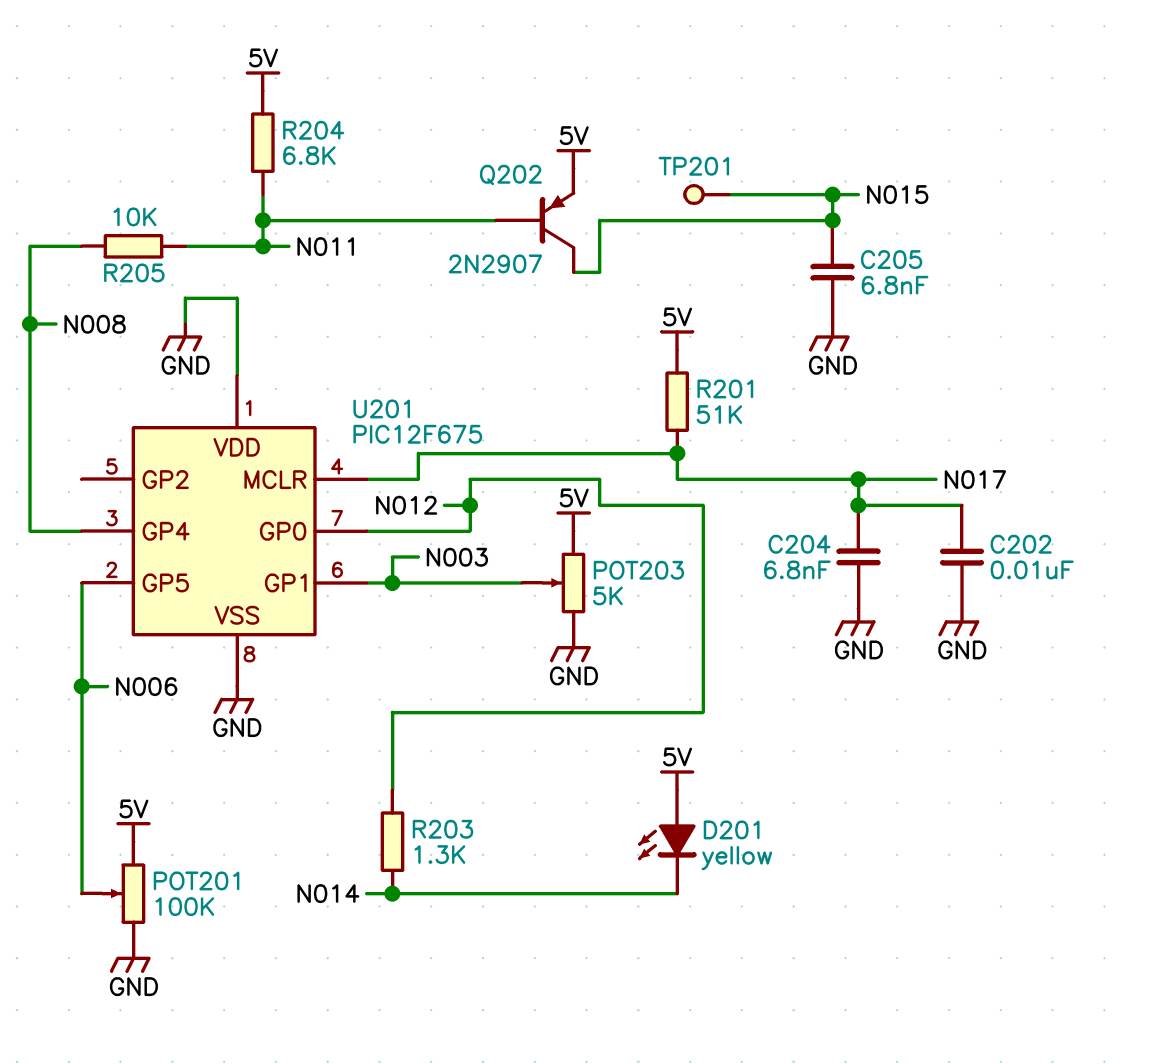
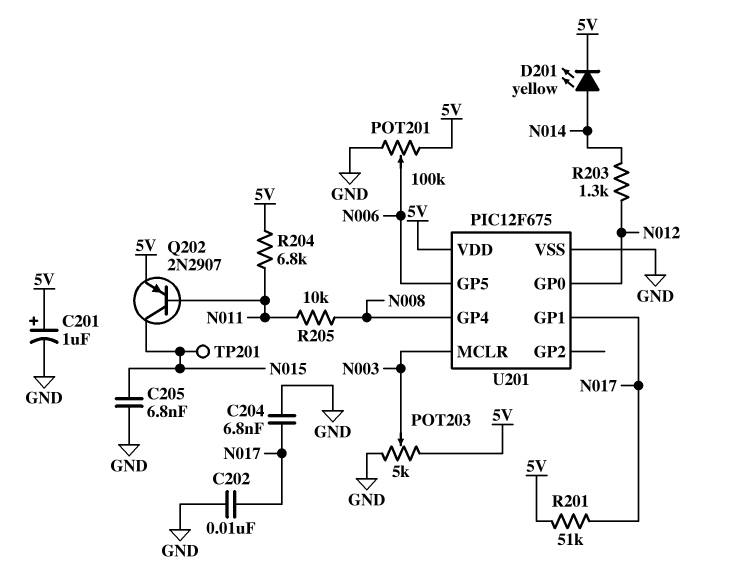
C201: none -> 1uF (plus 5V, minus GND)
D201: LED yellow (A 5V, K N014) -> LED yellow (A N014, K 5V)
U201 pin GP1: N003 -> N017
U201 pin MCLR: N017 -> N003
U201 pin VDD: GND -> 5V

